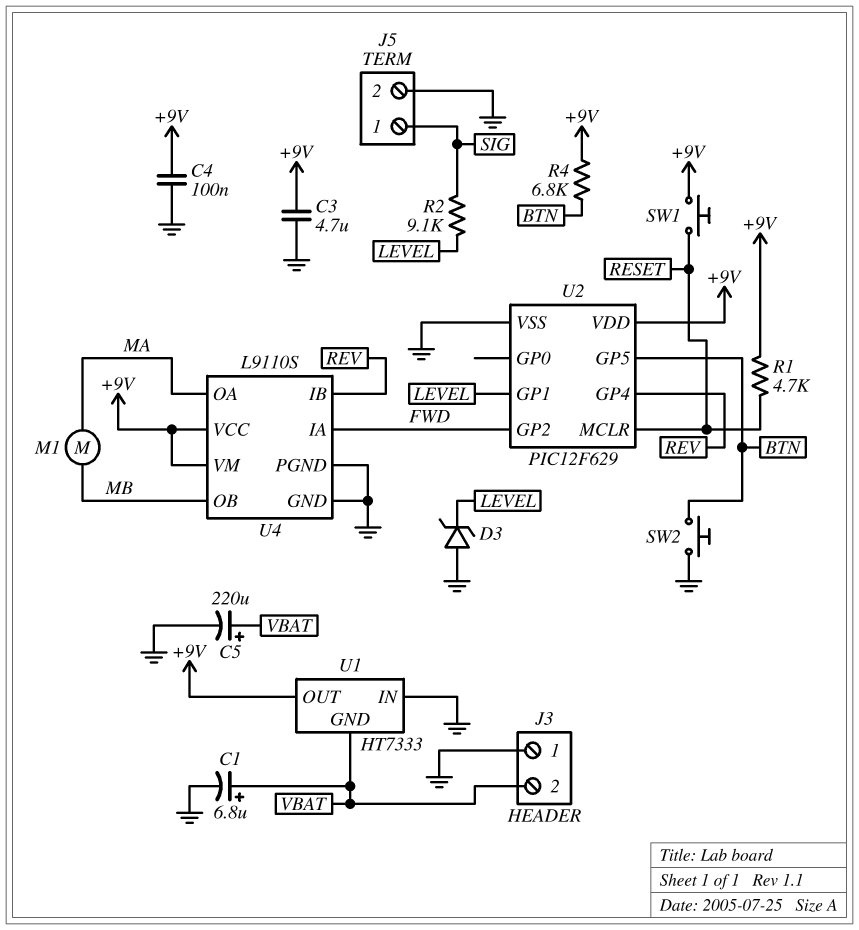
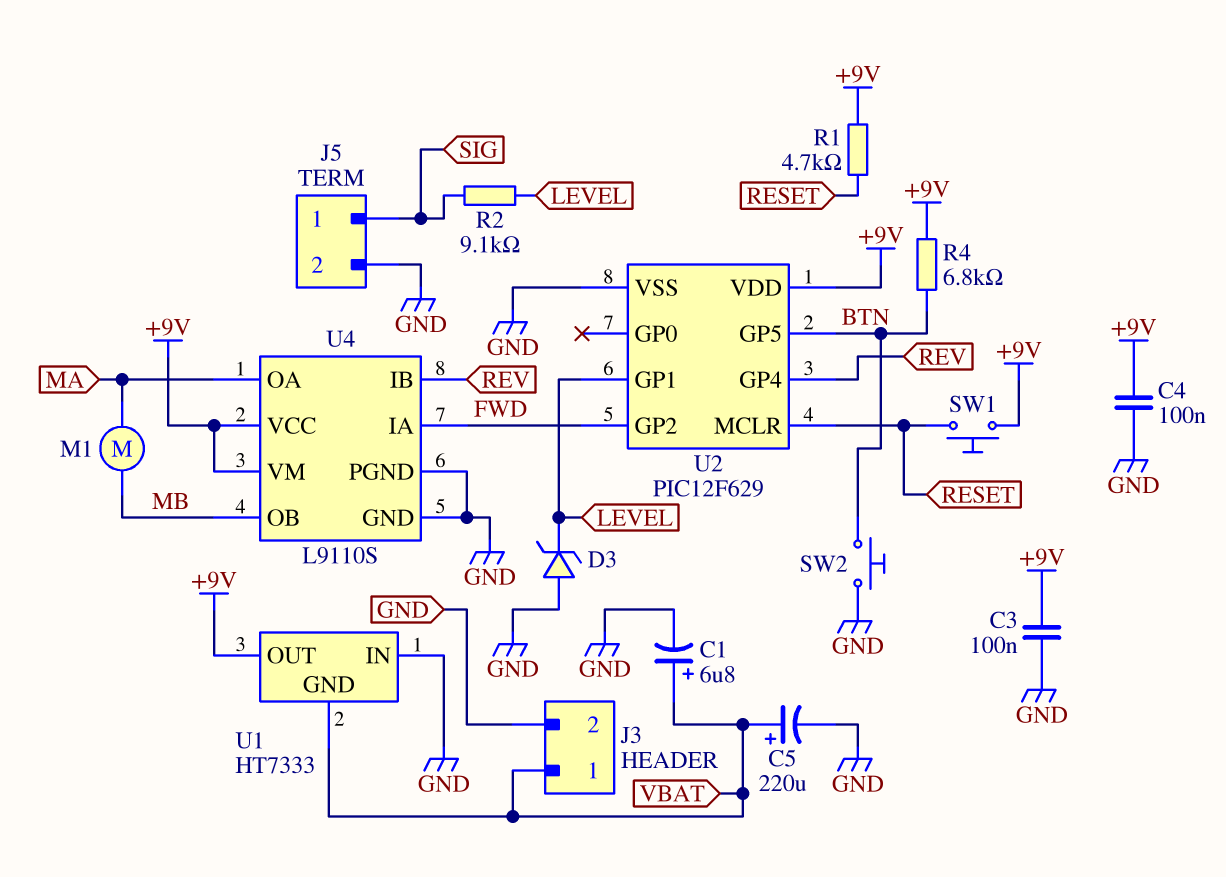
C3: 4.7uF (+9V, GND) -> 100nF (+9V, GND)
J3 pin 1: GND -> VBAT
J3 pin 2: VBAT -> GND

